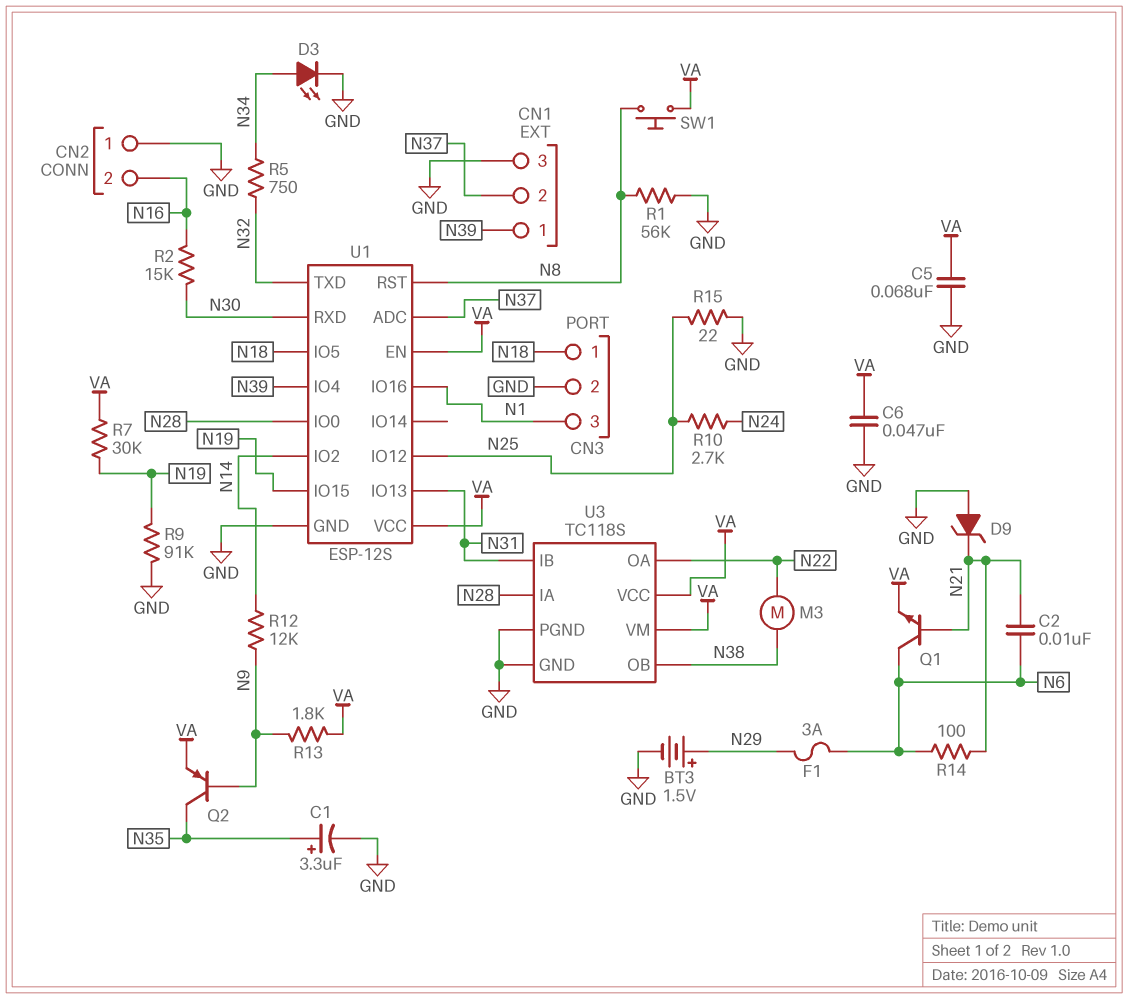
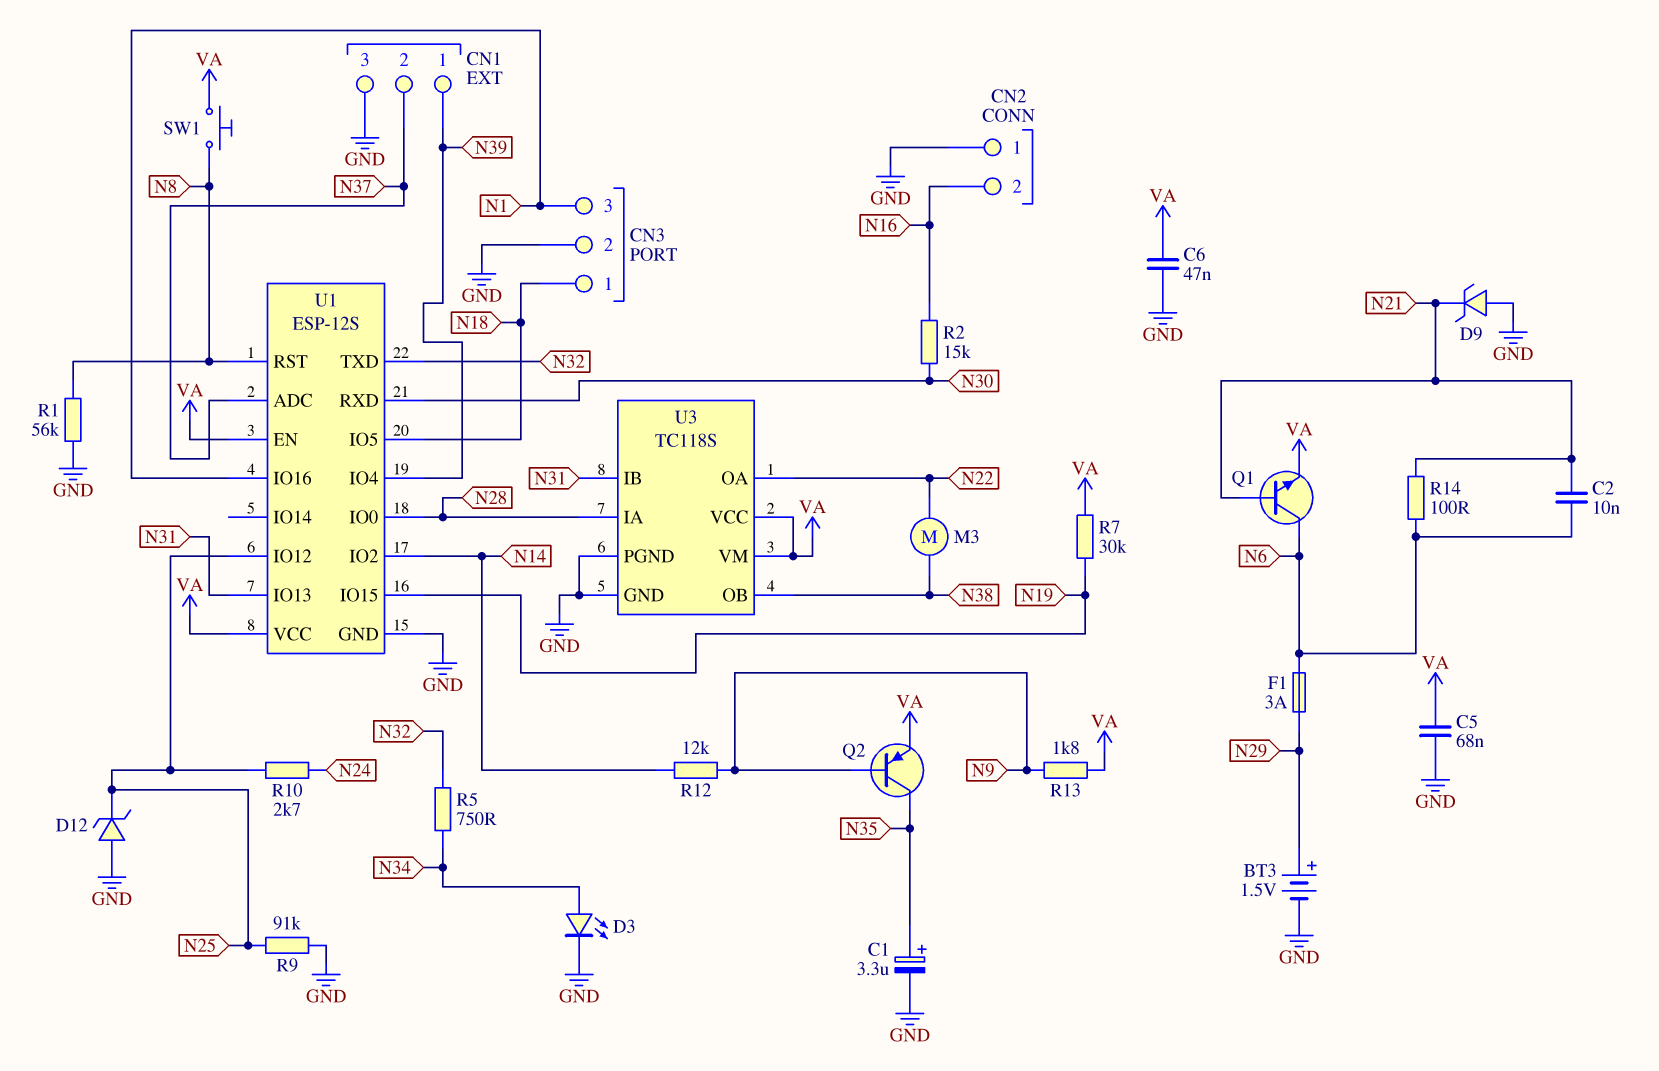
D12: none -> zener (A GND, K N25)
R9: 91k (GND, N19) -> 91k (GND, N25)
R15: 22 (GND, N25) -> none

